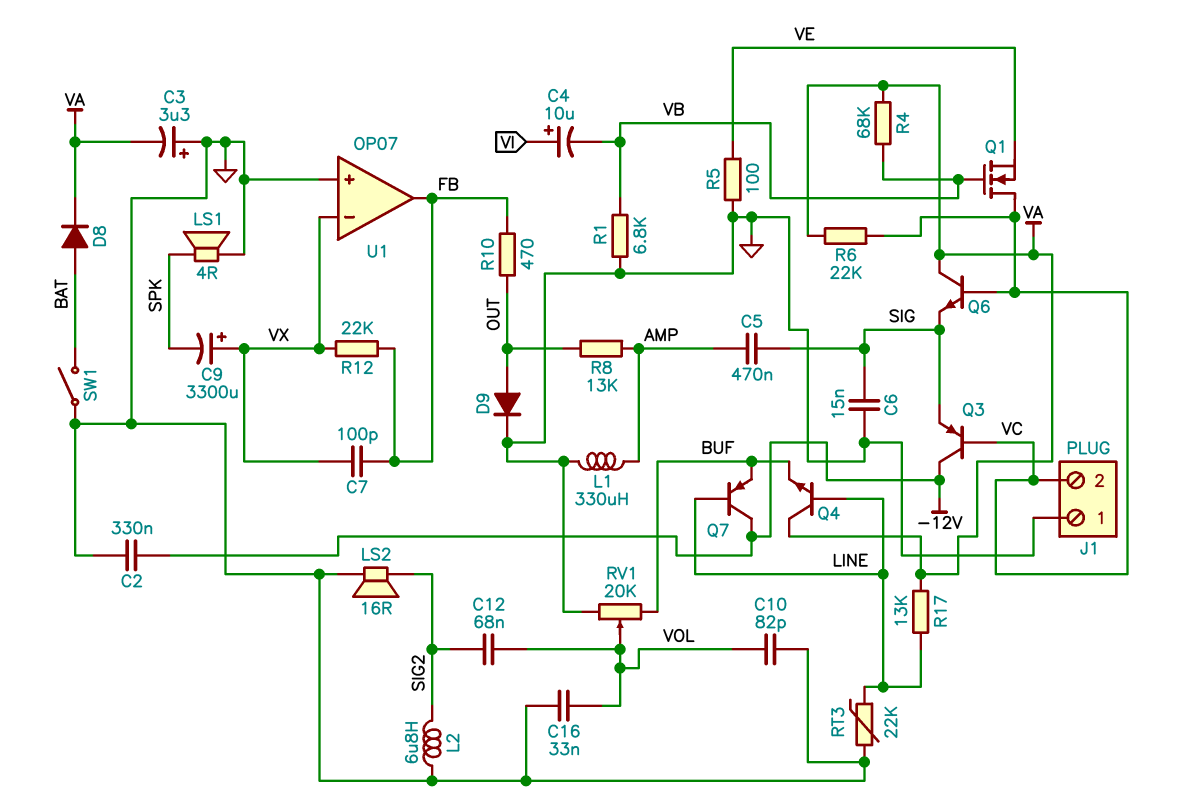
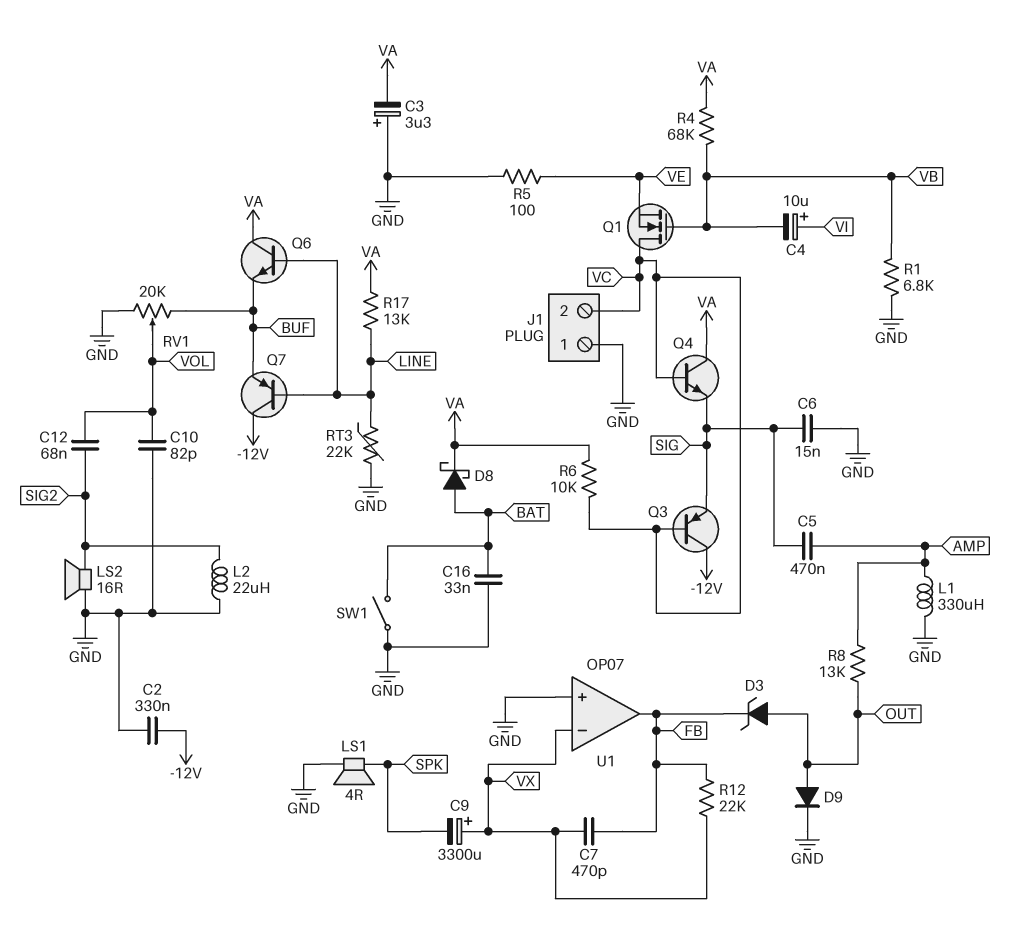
C7: 100pF (FB, VX) -> 470pF (FB, VX)
C16: 33nF (GND, VOL) -> 33nF (BAT, GND)
D3: none -> zener (A OUT, K FB)
D8: diode (A BAT, K VA) -> schottky (A BAT, K VA)
L2: 6.8uH (GND, SIG2) -> 22uH (GND, SIG2)
Q4: NPN (B LINE, C VA, E BUF) -> NPN (B VC, C VA, E SIG)
Q6: NPN (B VC, C VA, E SIG) -> NPN (B LINE, C VA, E BUF)
R6: 22k (VA, VC) -> 10k (VA, VC)
R10: 470 (FB, OUT) -> none

